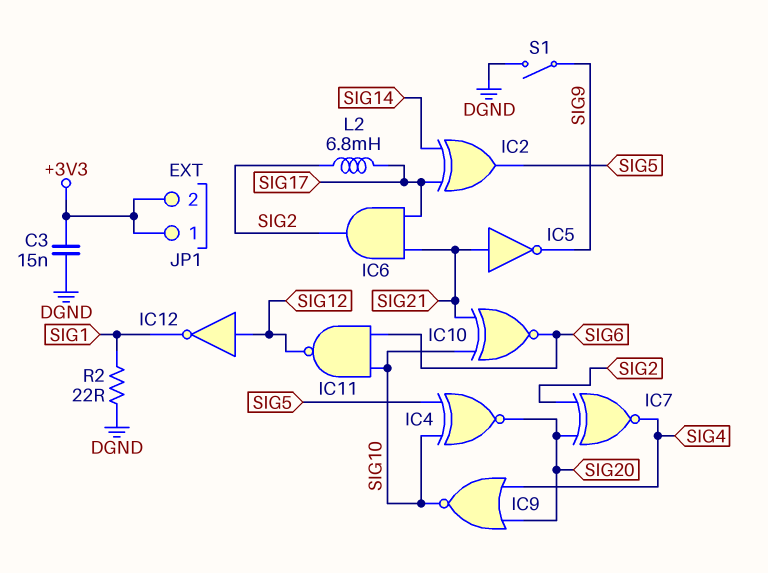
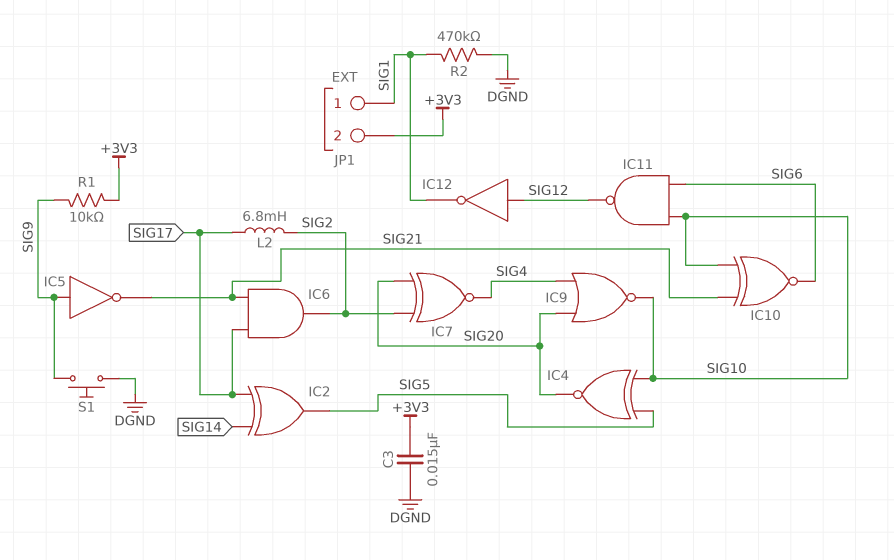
IC5: NOT (in SIG21, out SIG9) -> NOT (in SIG9, out SIG21)
JP1 pin 1: +3V3 -> SIG1
R1: none -> 10k (+3V3, SIG9)
R2: 22 (DGND, SIG1) -> 470k (DGND, SIG1)
S1: switch (DGND, SIG9) -> button (DGND, SIG9)

